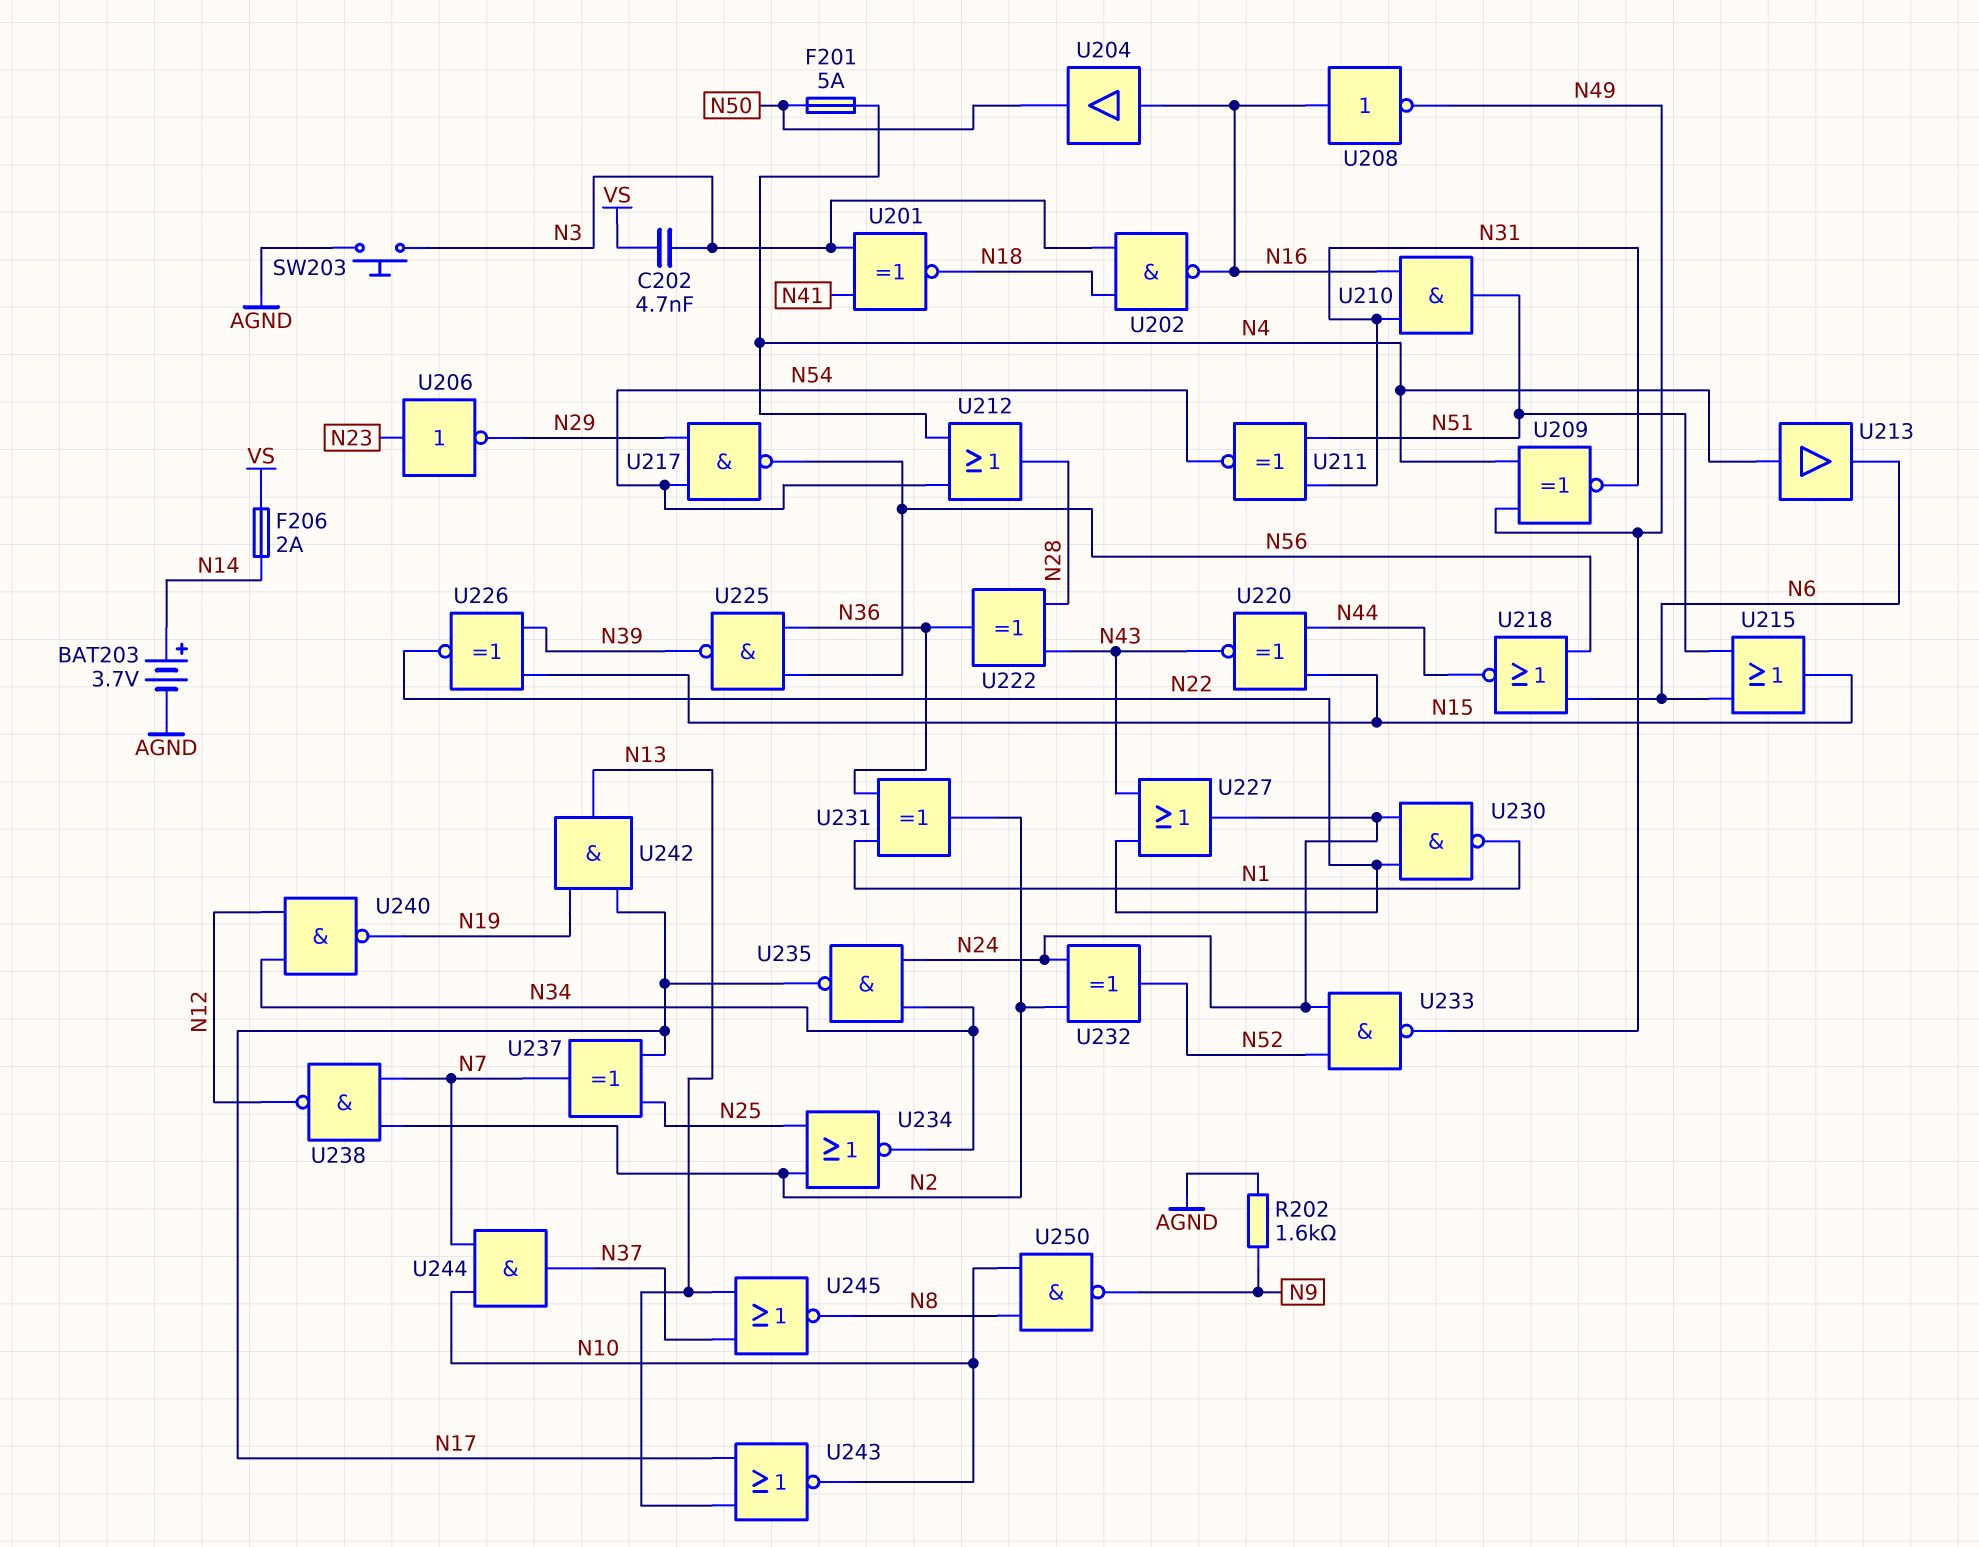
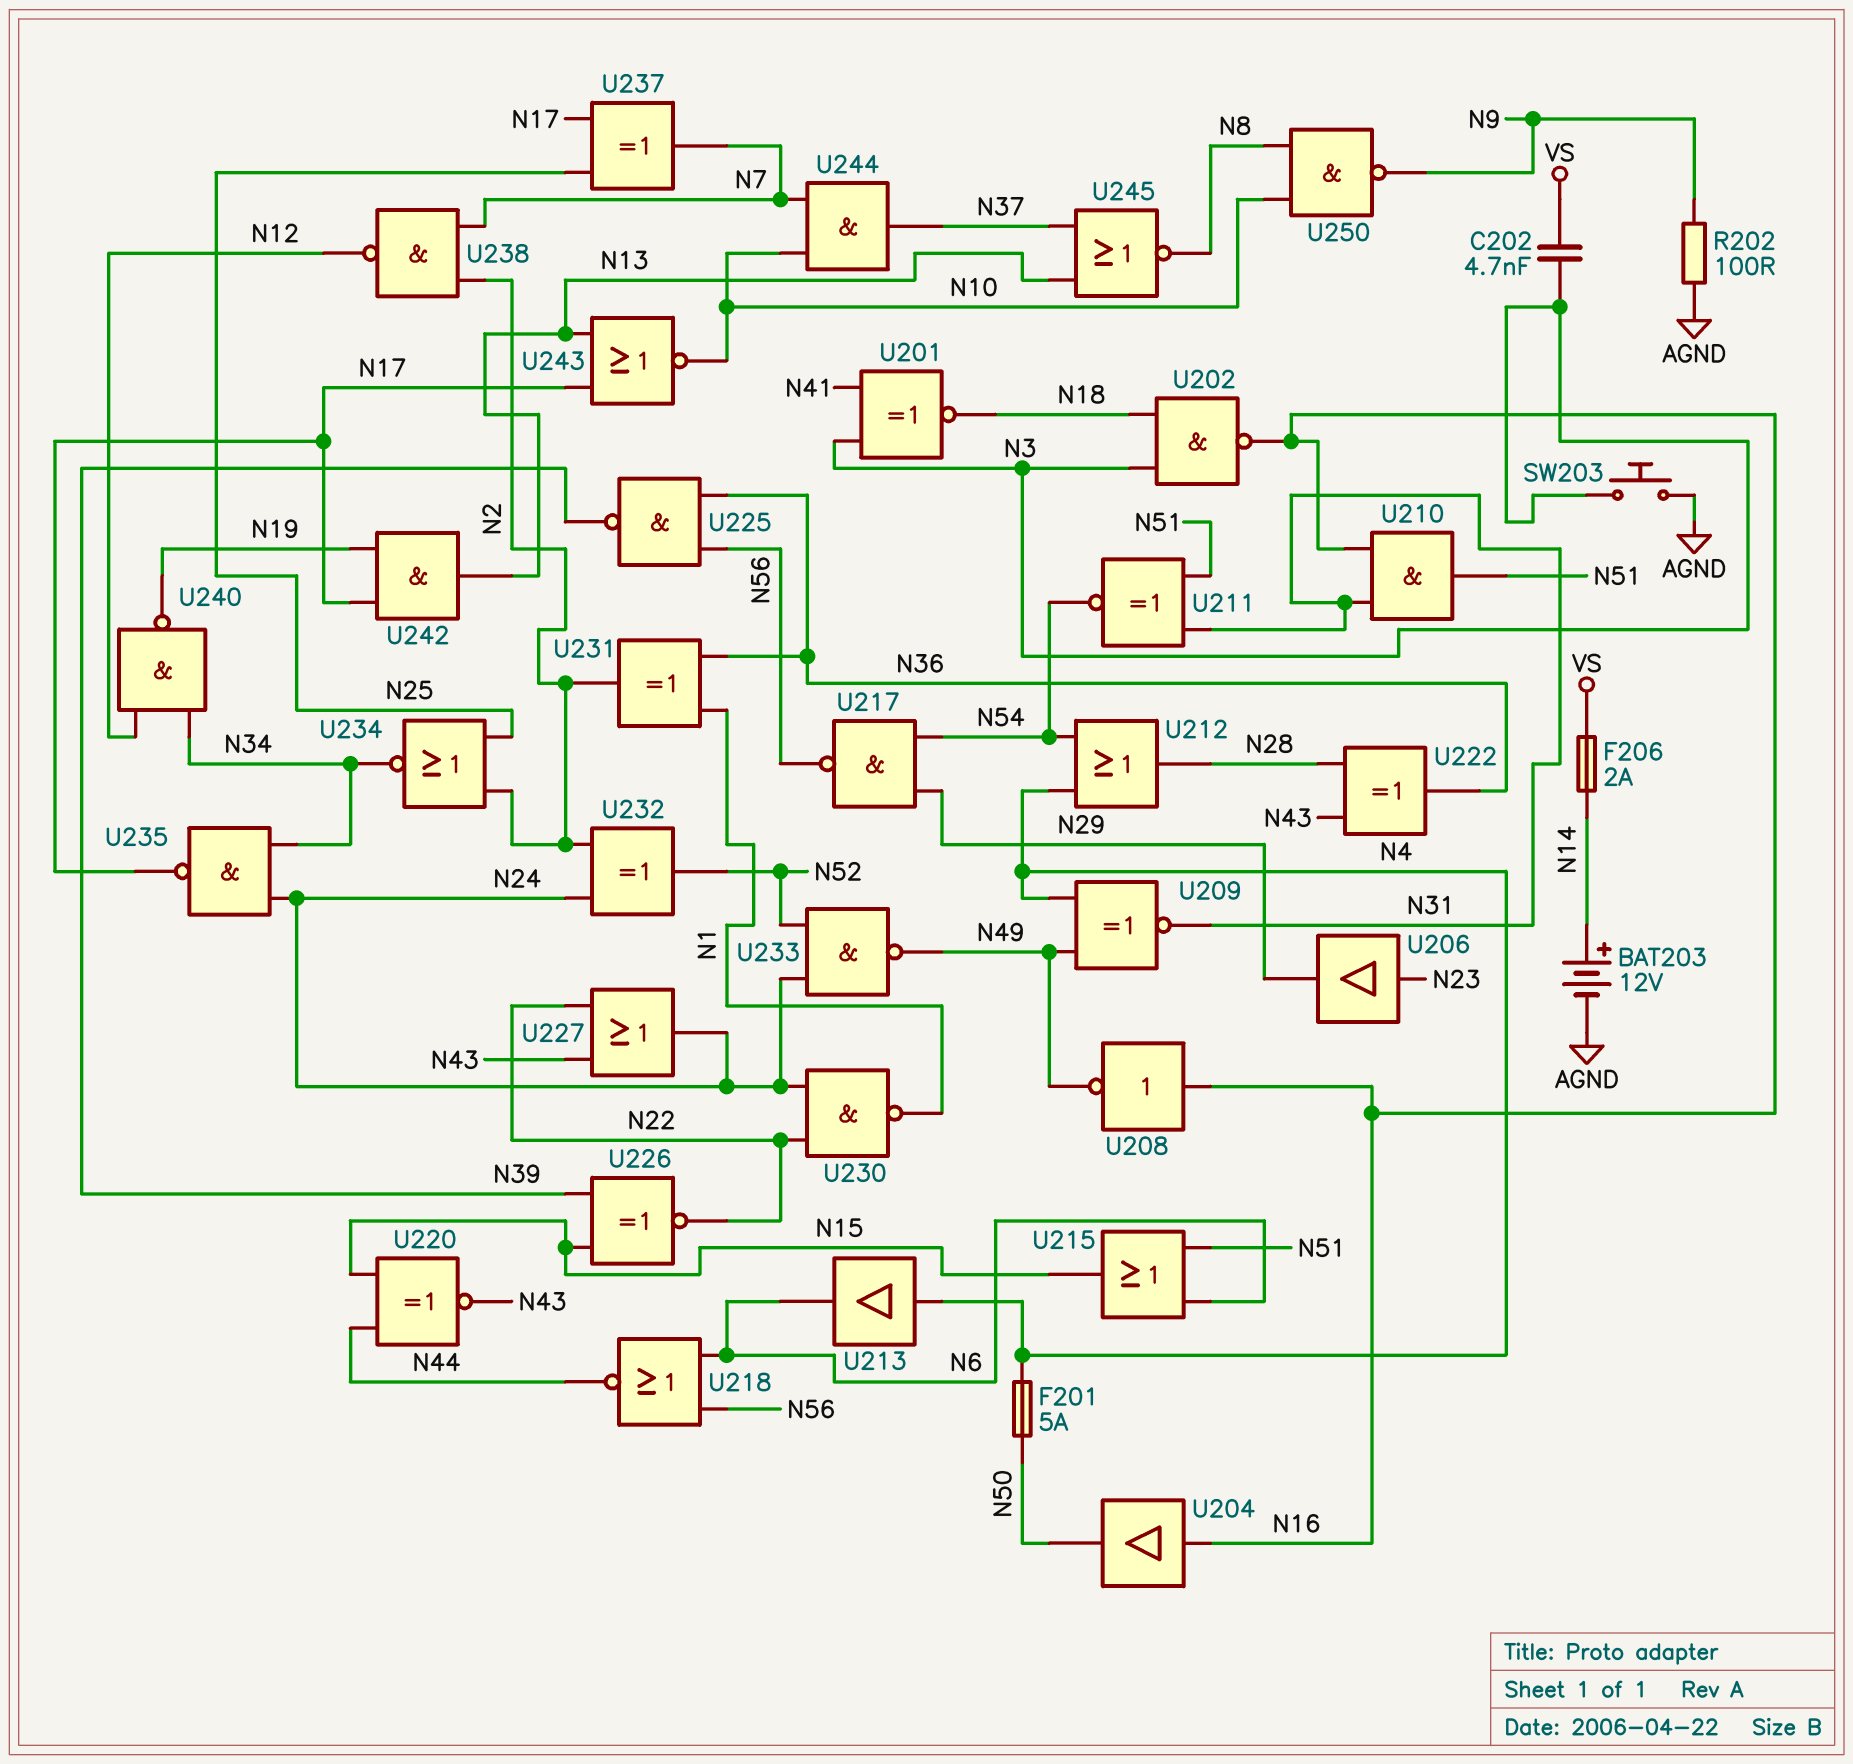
BAT203: 3.7V (plus N14, minus AGND) -> 12V (plus N14, minus AGND)
R202: 1.6k (AGND, N9) -> 100 (AGND, N9)
U206: NOT (in N23, out N29) -> buffer (in N23, out N29)

